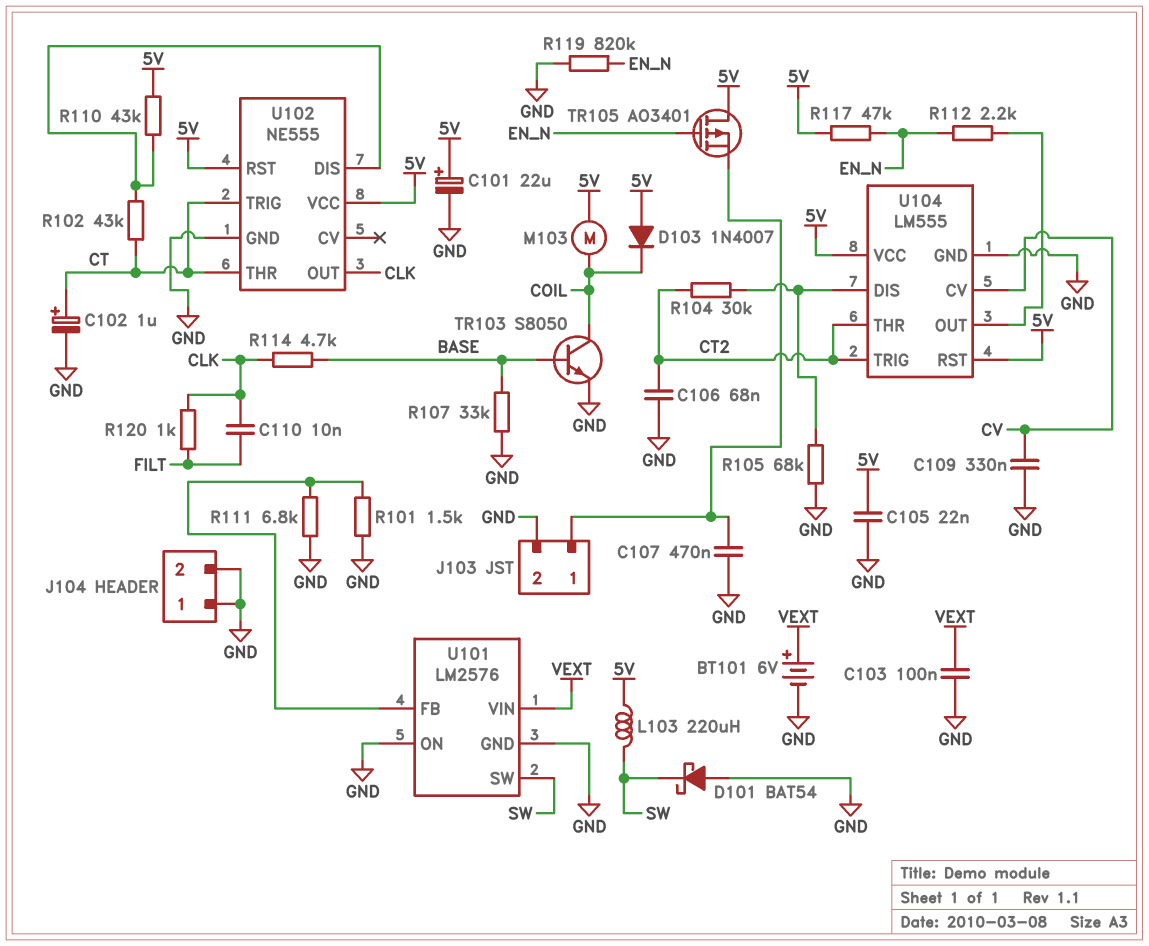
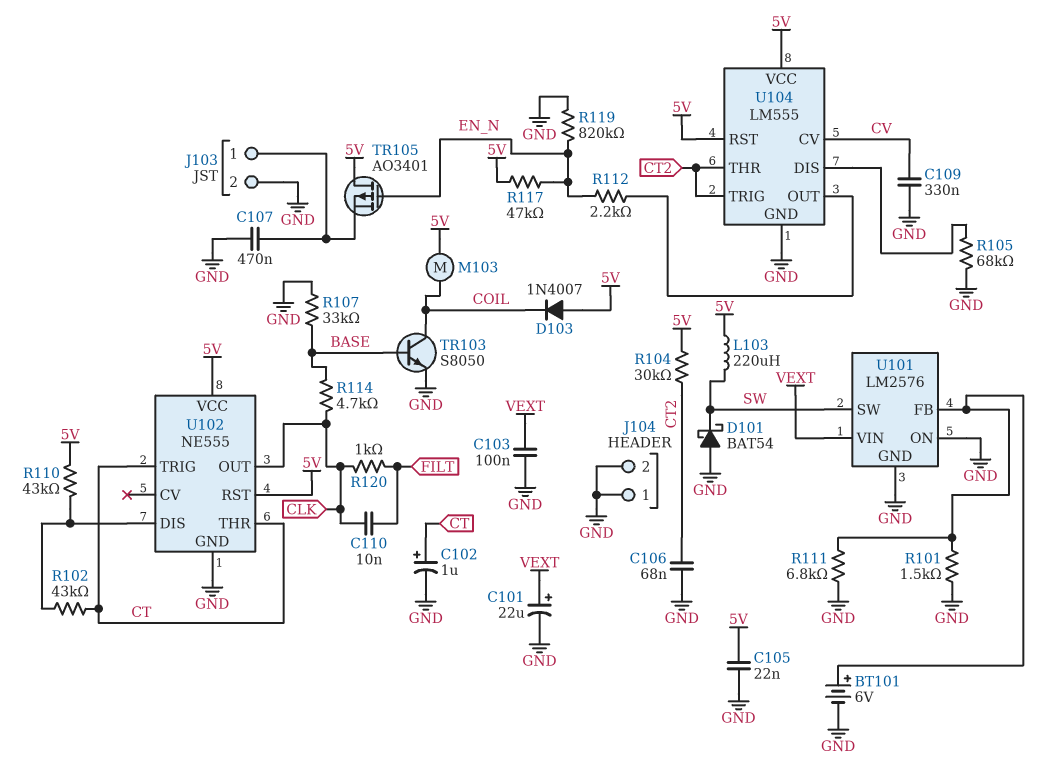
BT101: 6V (plus VEXT, minus GND) -> 6V (plus U101/FB, minus GND)
C101: 22uF (plus 5V, minus GND) -> 22uF (plus VEXT, minus GND)
R104: 30k (CT2, U104/DIS) -> 30k (5V, CT2)

